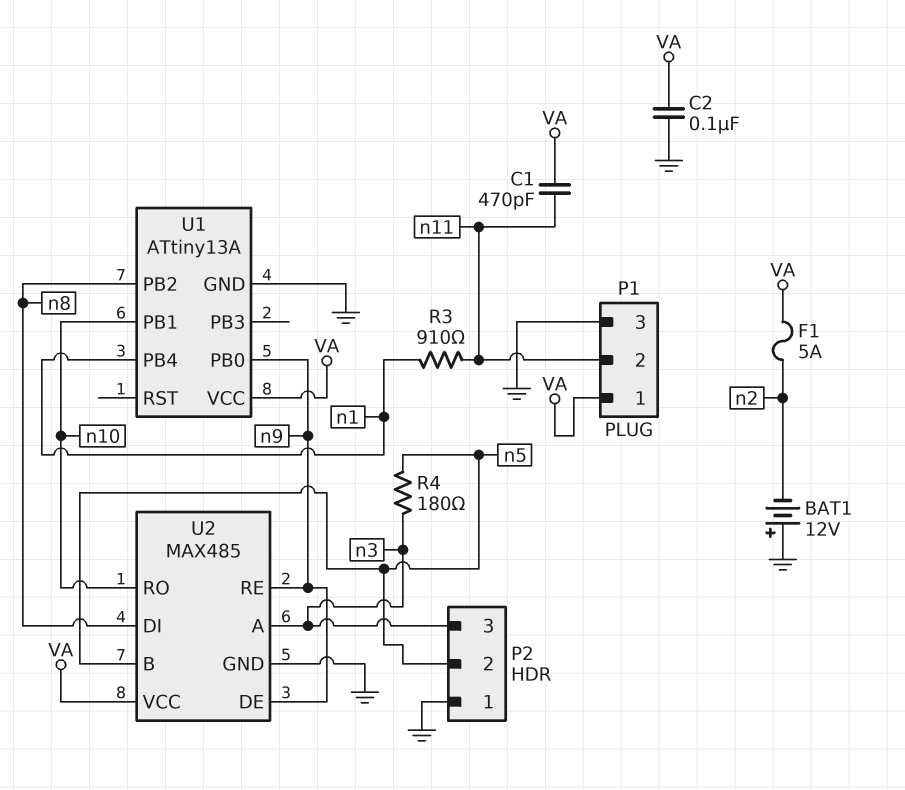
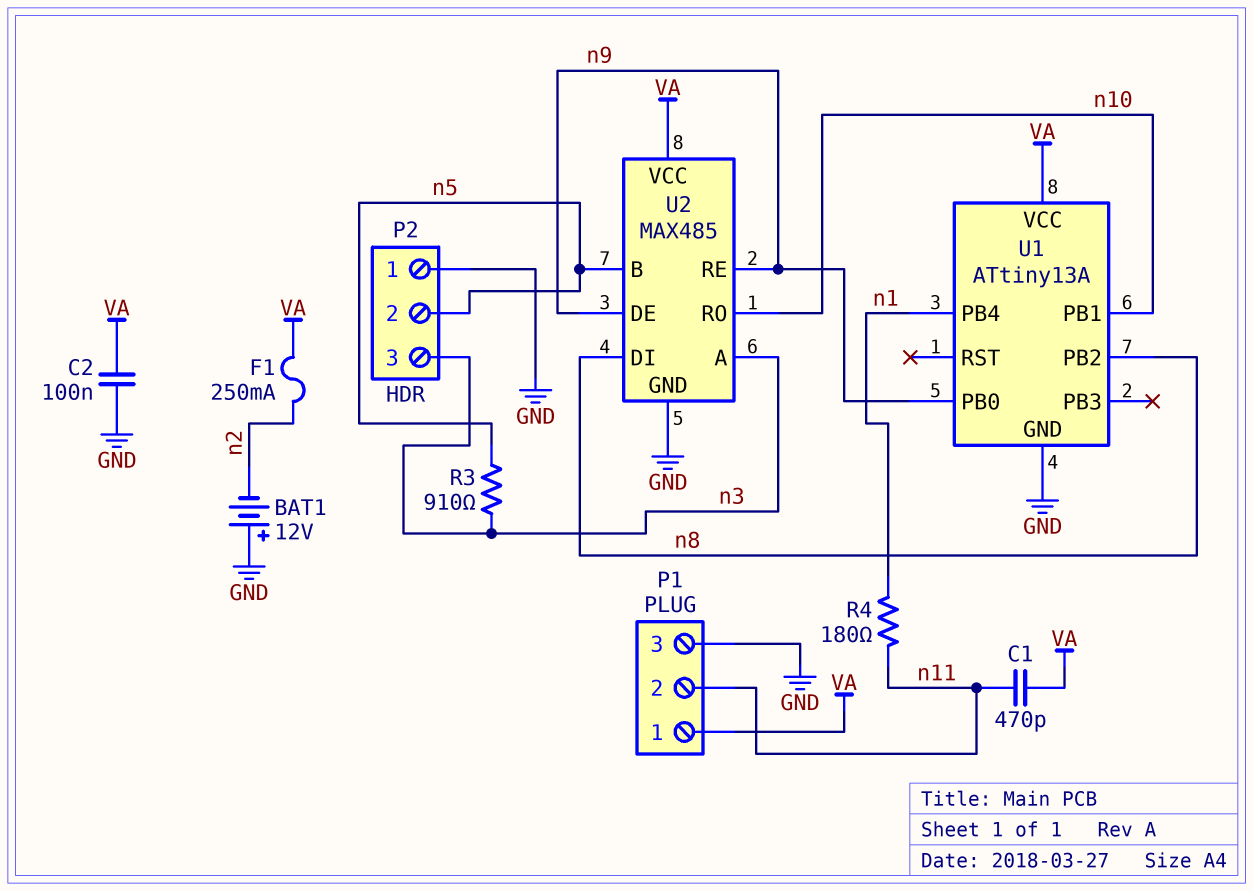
F1: 5A (VA, n2) -> 250mA (VA, n2)
R3: 910 (n1, n11) -> 910 (n3, n5)
R4: 180 (n3, n5) -> 180 (n1, n11)

